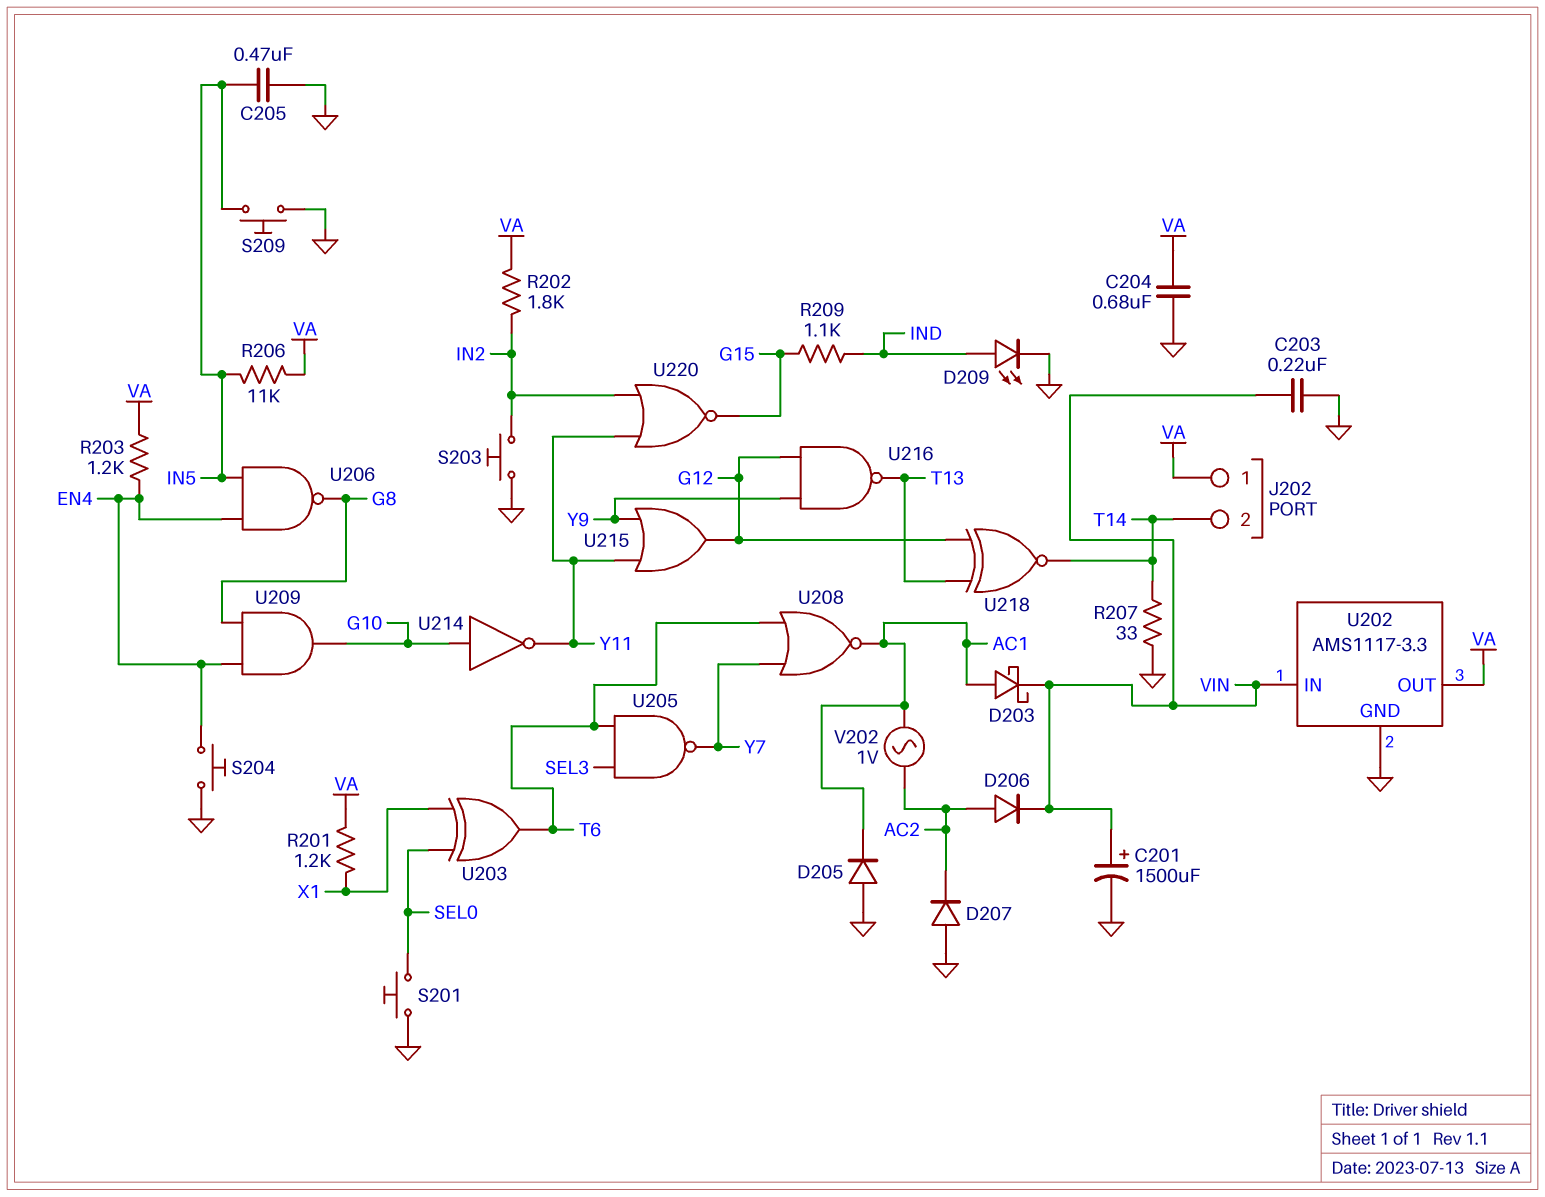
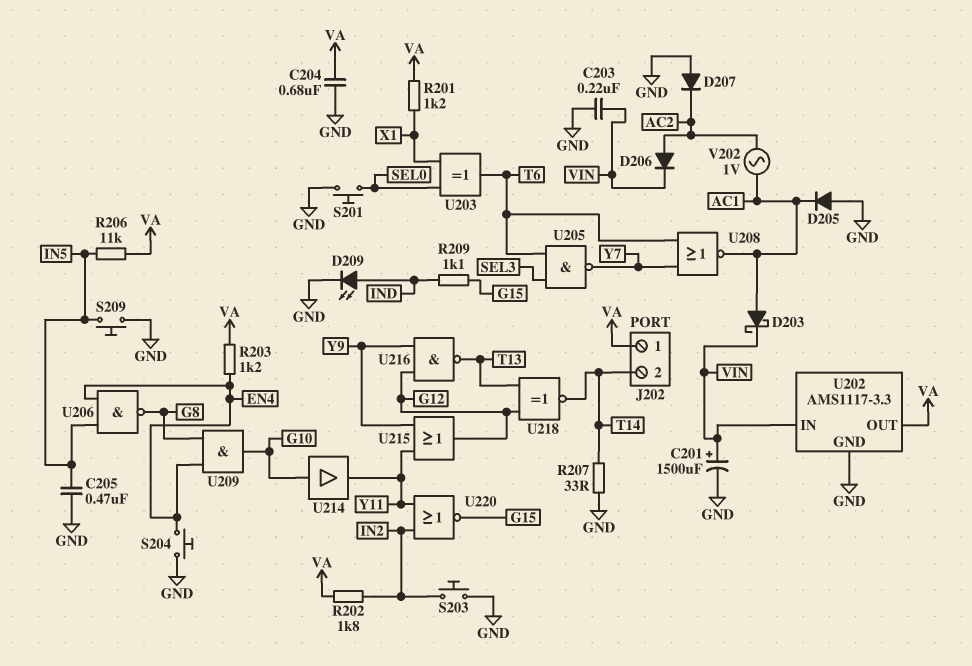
U214: NOT (in G10, out Y11) -> buffer (in G10, out Y11)

